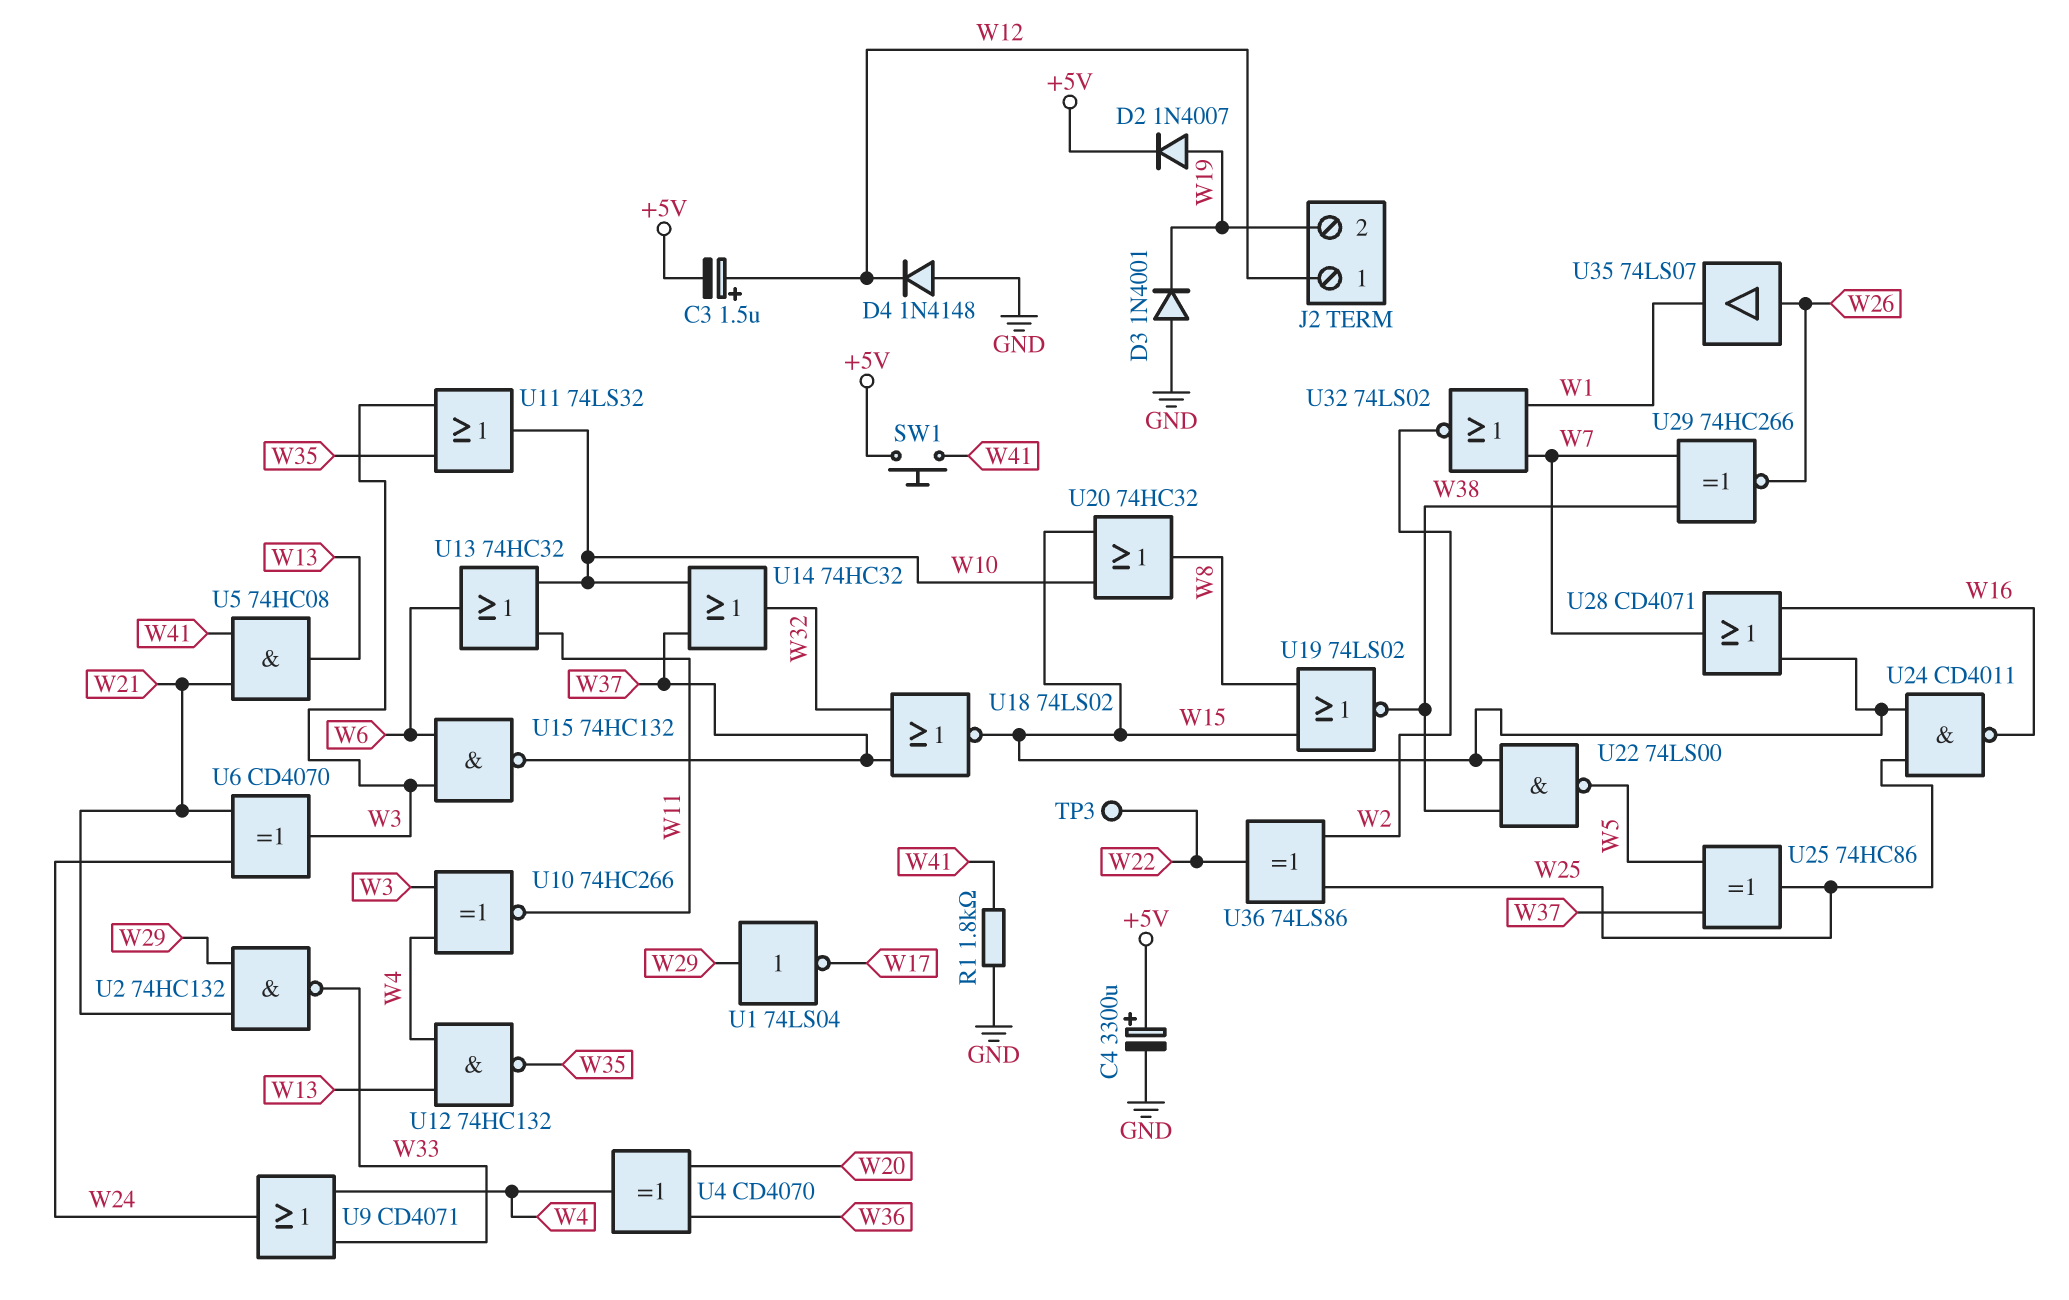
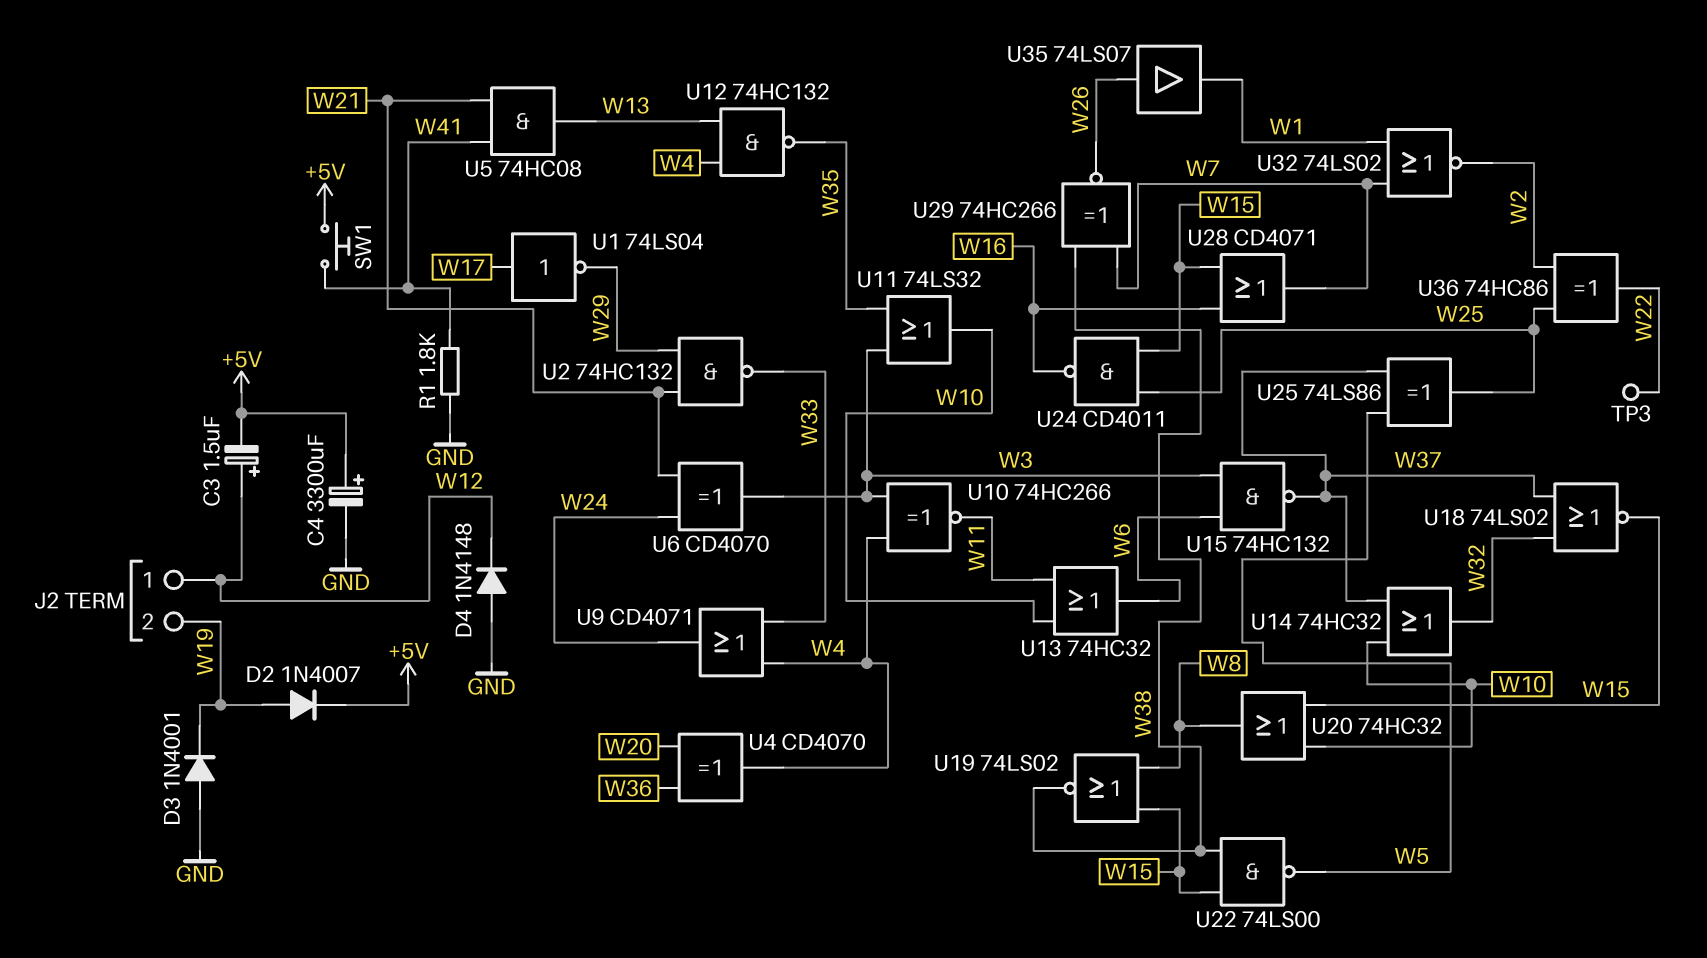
U1: NOT 74LS04 (in W29, out W17) -> NOT 74LS04 (in W17, out W29)
U25: XOR 74HC86 (in W5, in W37, out W25) -> XOR 74LS86 (in W5, in W37, out W25)
U36: XOR 74LS86 (in W2, in W25, out W22) -> XOR 74HC86 (in W2, in W25, out W22)

